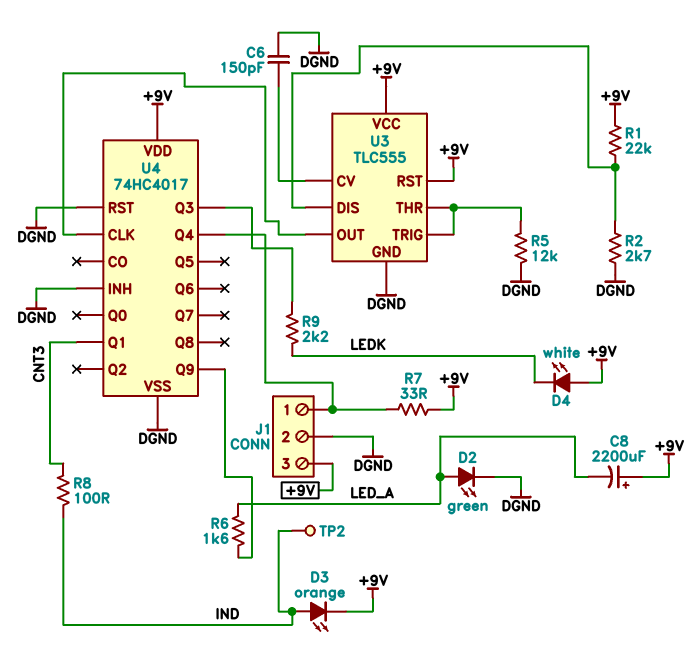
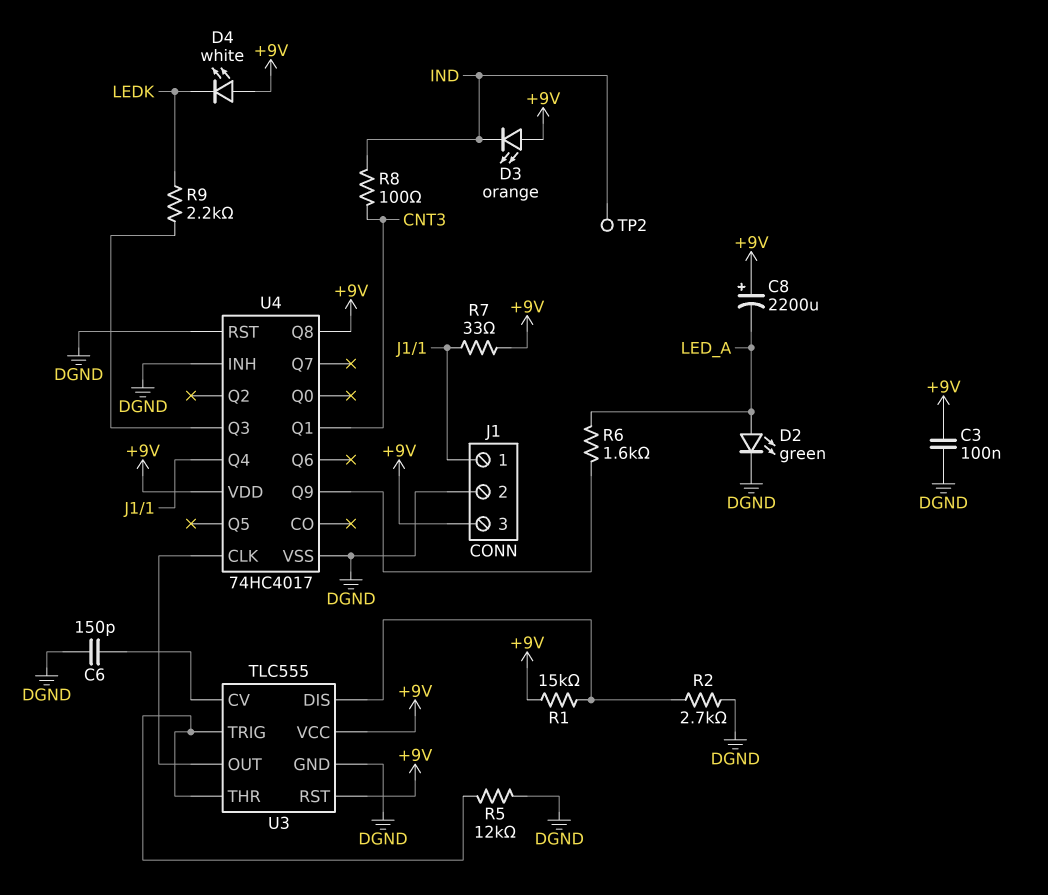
C3: none -> 100nF (+9V, DGND)
D3: LED orange (A IND, K +9V) -> LED orange (A +9V, K IND)
R1: 22k (+9V, U3/DIS) -> 15k (+9V, U3/DIS)
U4 pin Q8: none -> +9V

